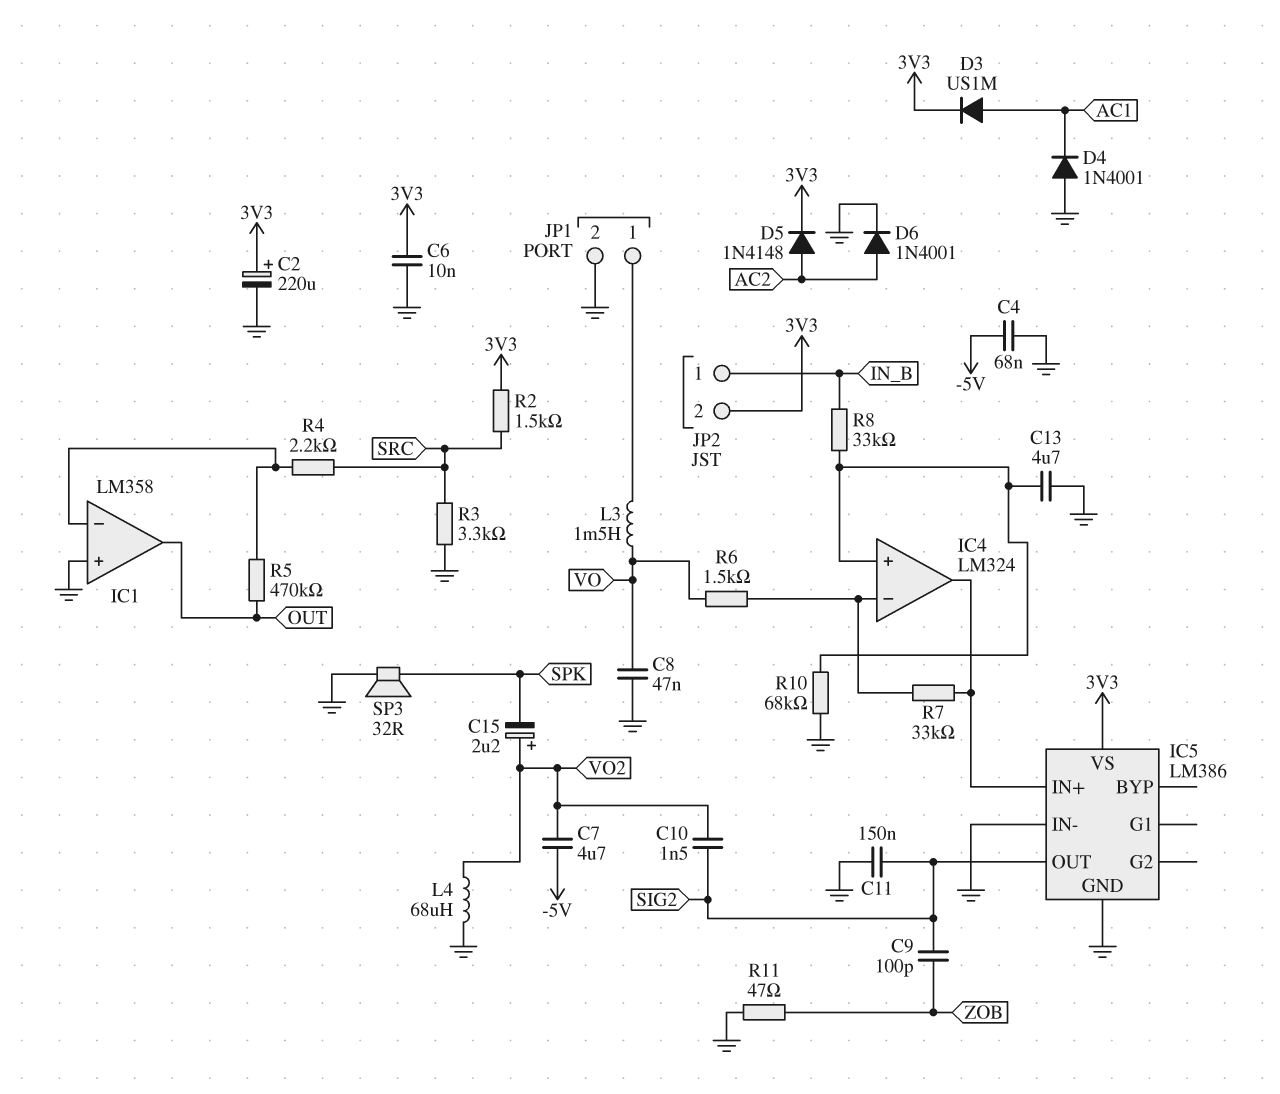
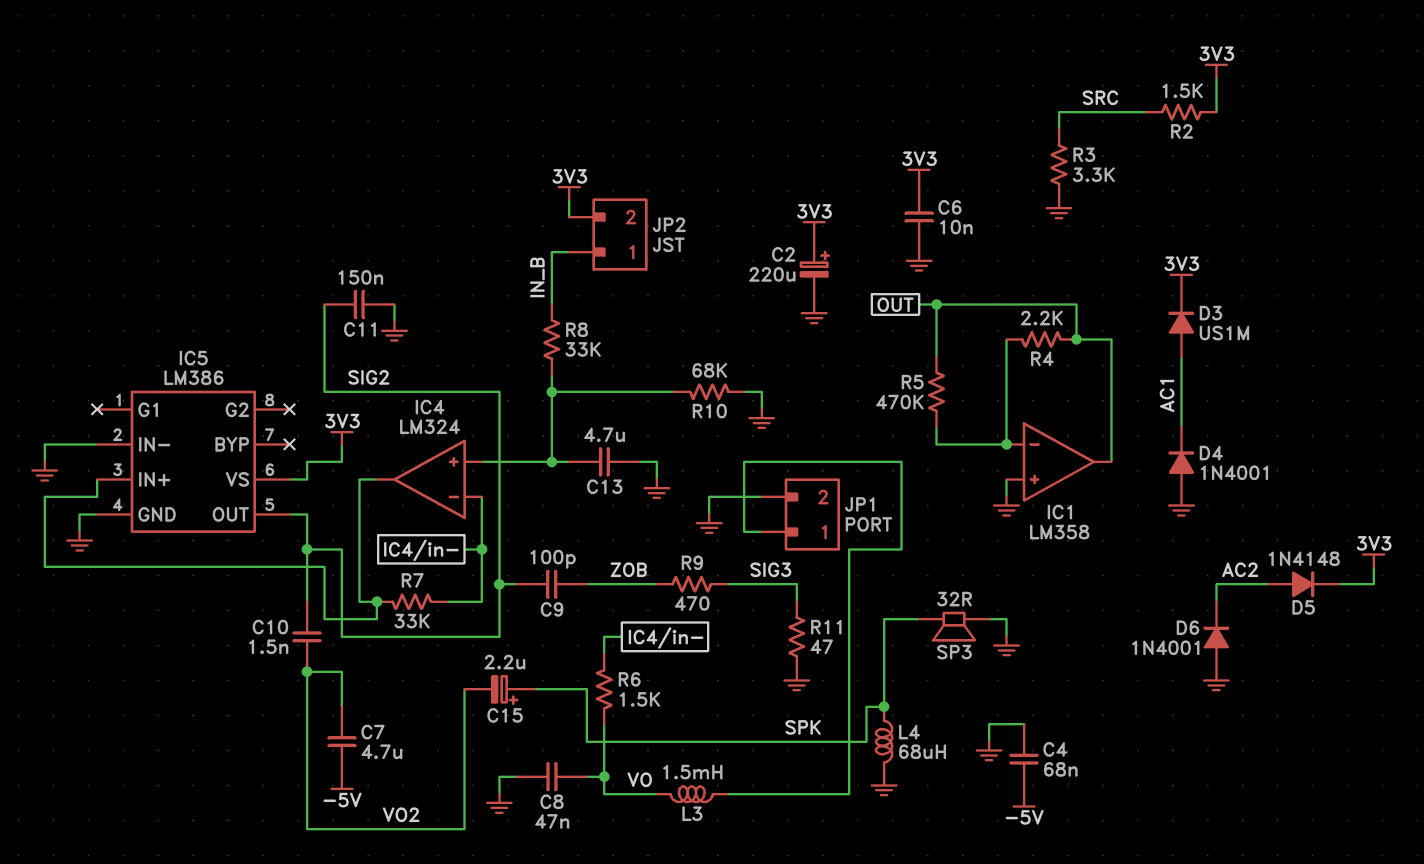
C15: 2.2uF (plus VO2, minus SPK) -> 2.2uF (plus SPK, minus VO2)
D6: diode 1N4001 (A AC2, K GND) -> diode 1N4001 (A GND, K AC2)
L4: 68uH (GND, VO2) -> 68uH (GND, SPK)
R4: 2.2k (IC1/in-, SRC) -> 2.2k (IC1/in-, OUT)
R9: none -> 470 (SIG3, ZOB)
R11: 47 (GND, ZOB) -> 47 (GND, SIG3)

